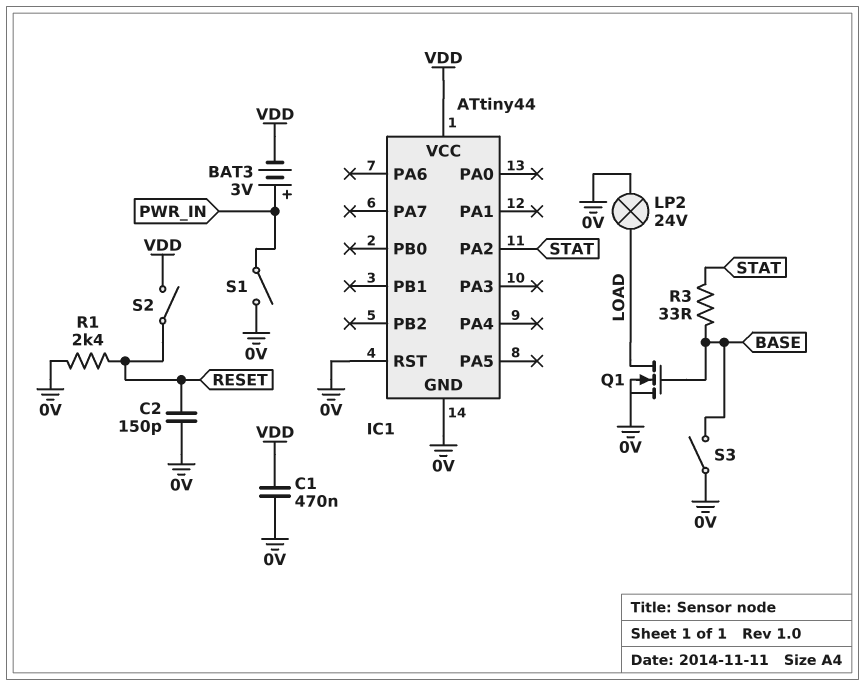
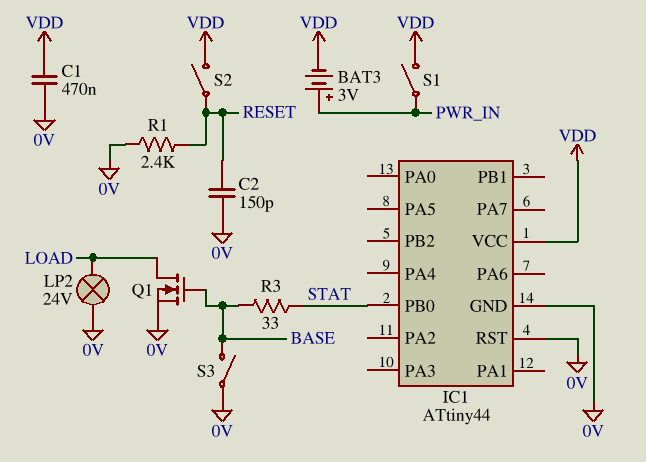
IC1 pin PA2: STAT -> none
IC1 pin PB0: none -> STAT
S1: switch (0V, PWR_IN) -> switch (PWR_IN, VDD)

